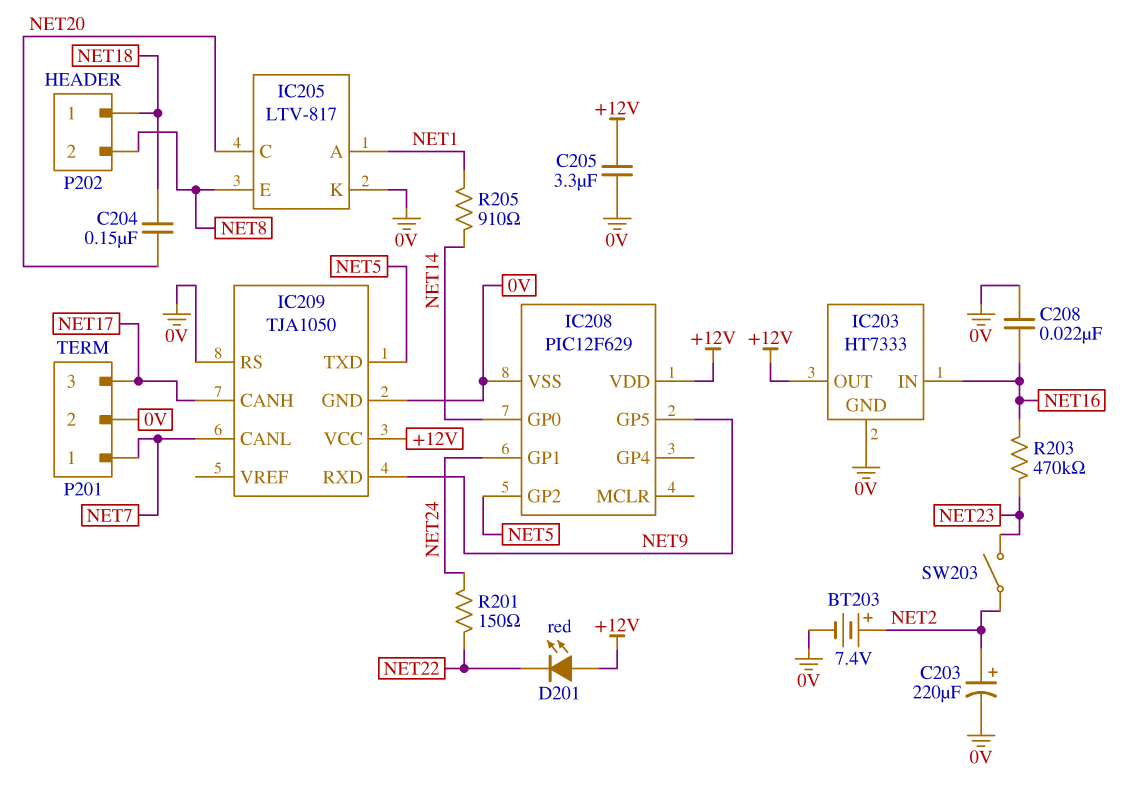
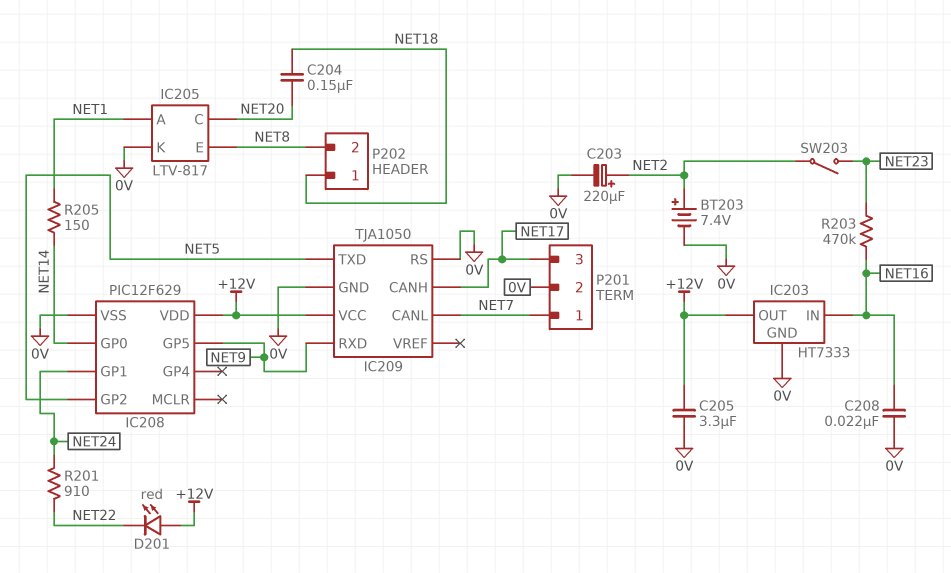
R201: 150 (NET22, NET24) -> 910 (NET22, NET24)
R205: 910 (NET1, NET14) -> 150 (NET1, NET14)

